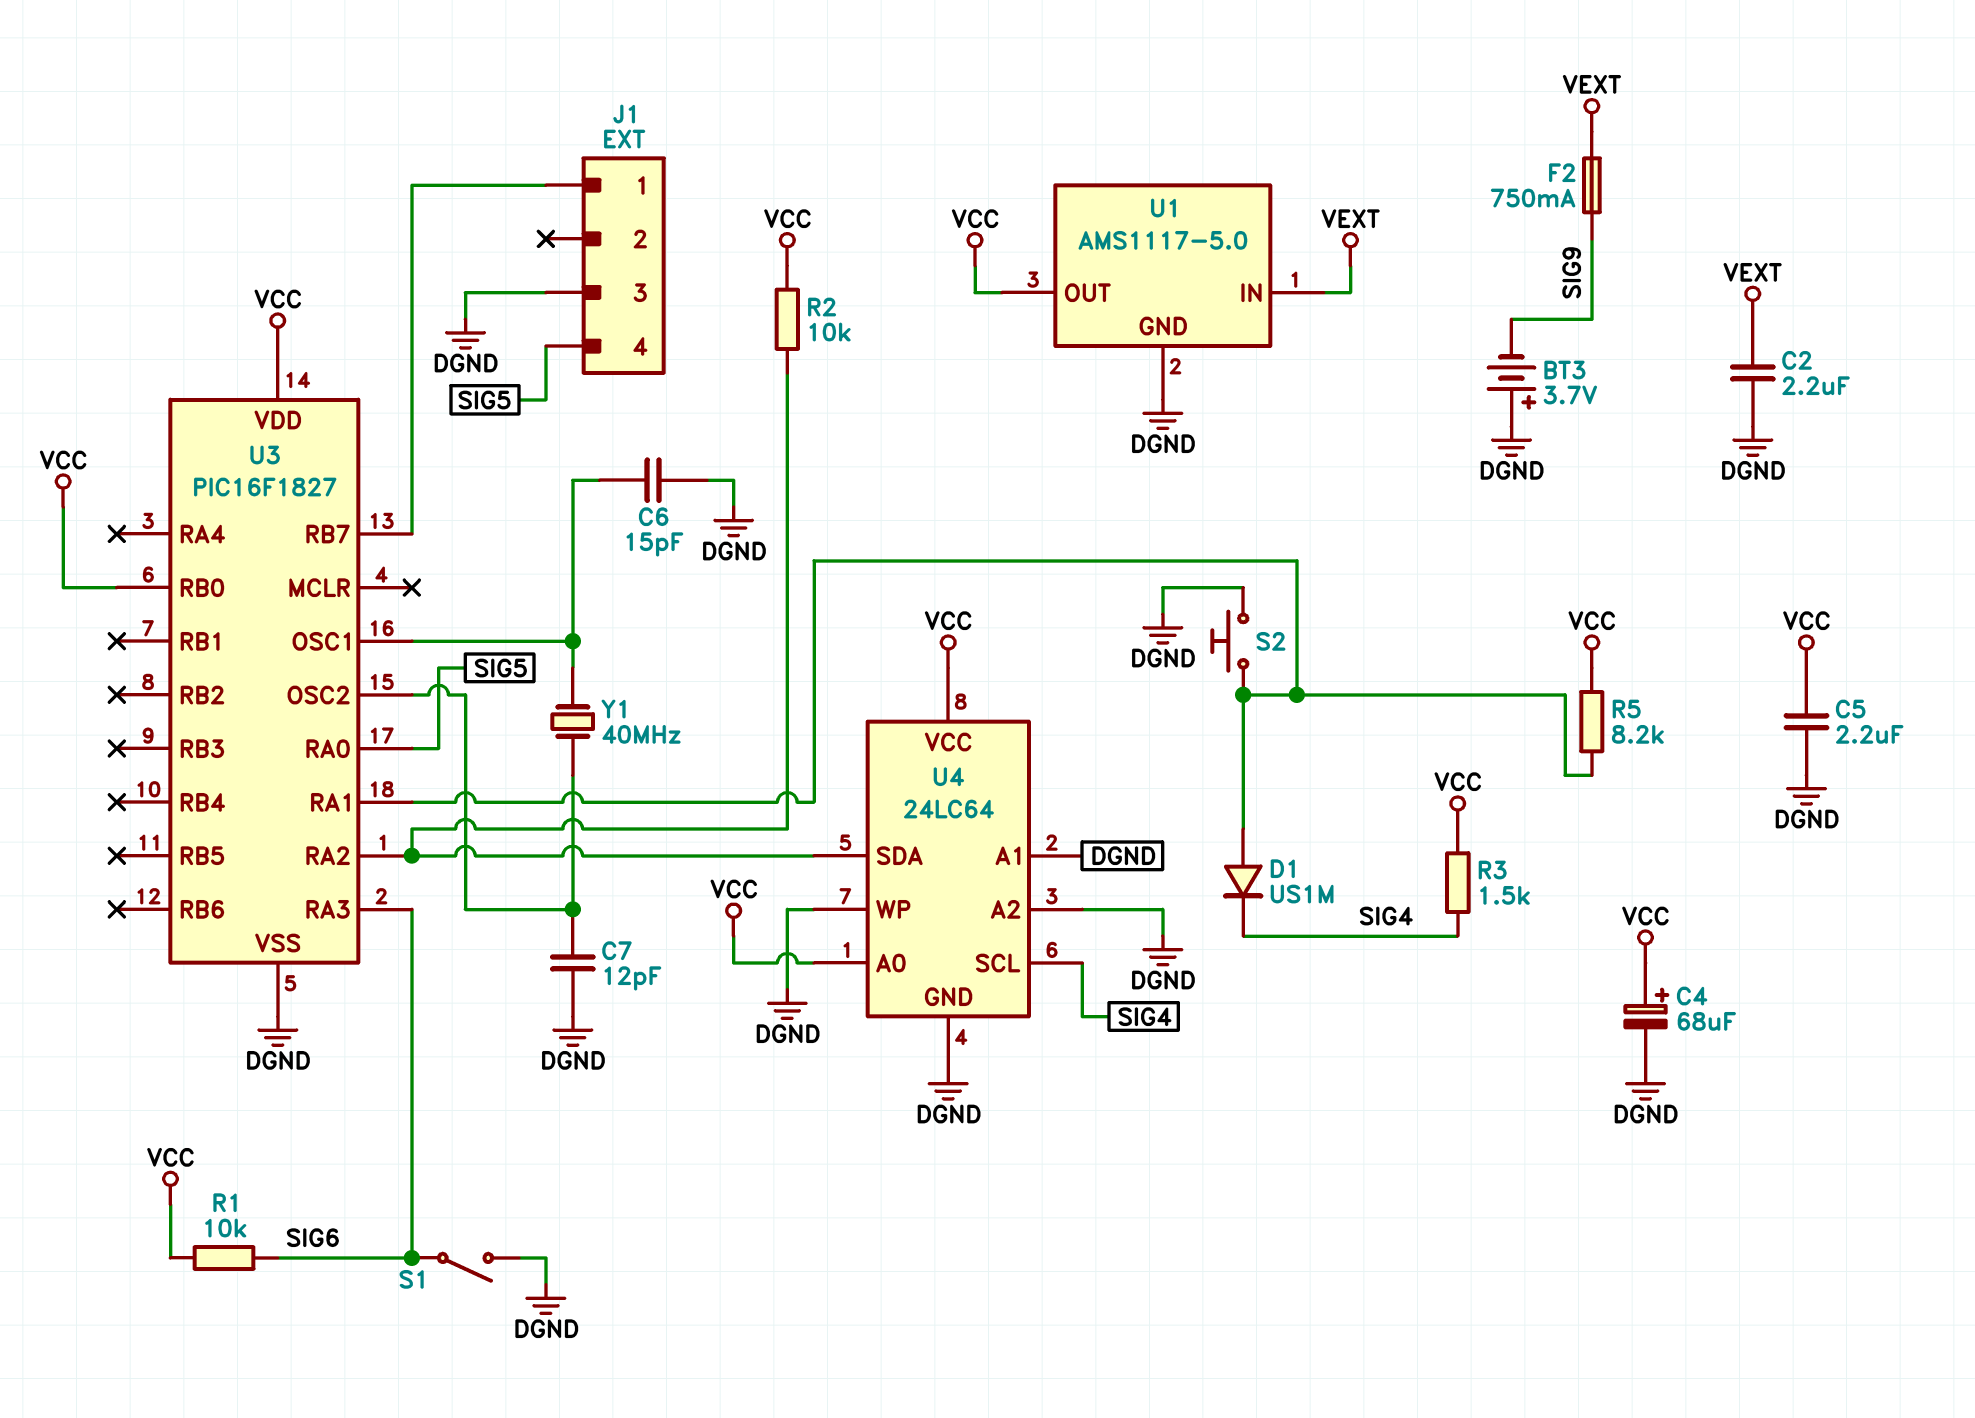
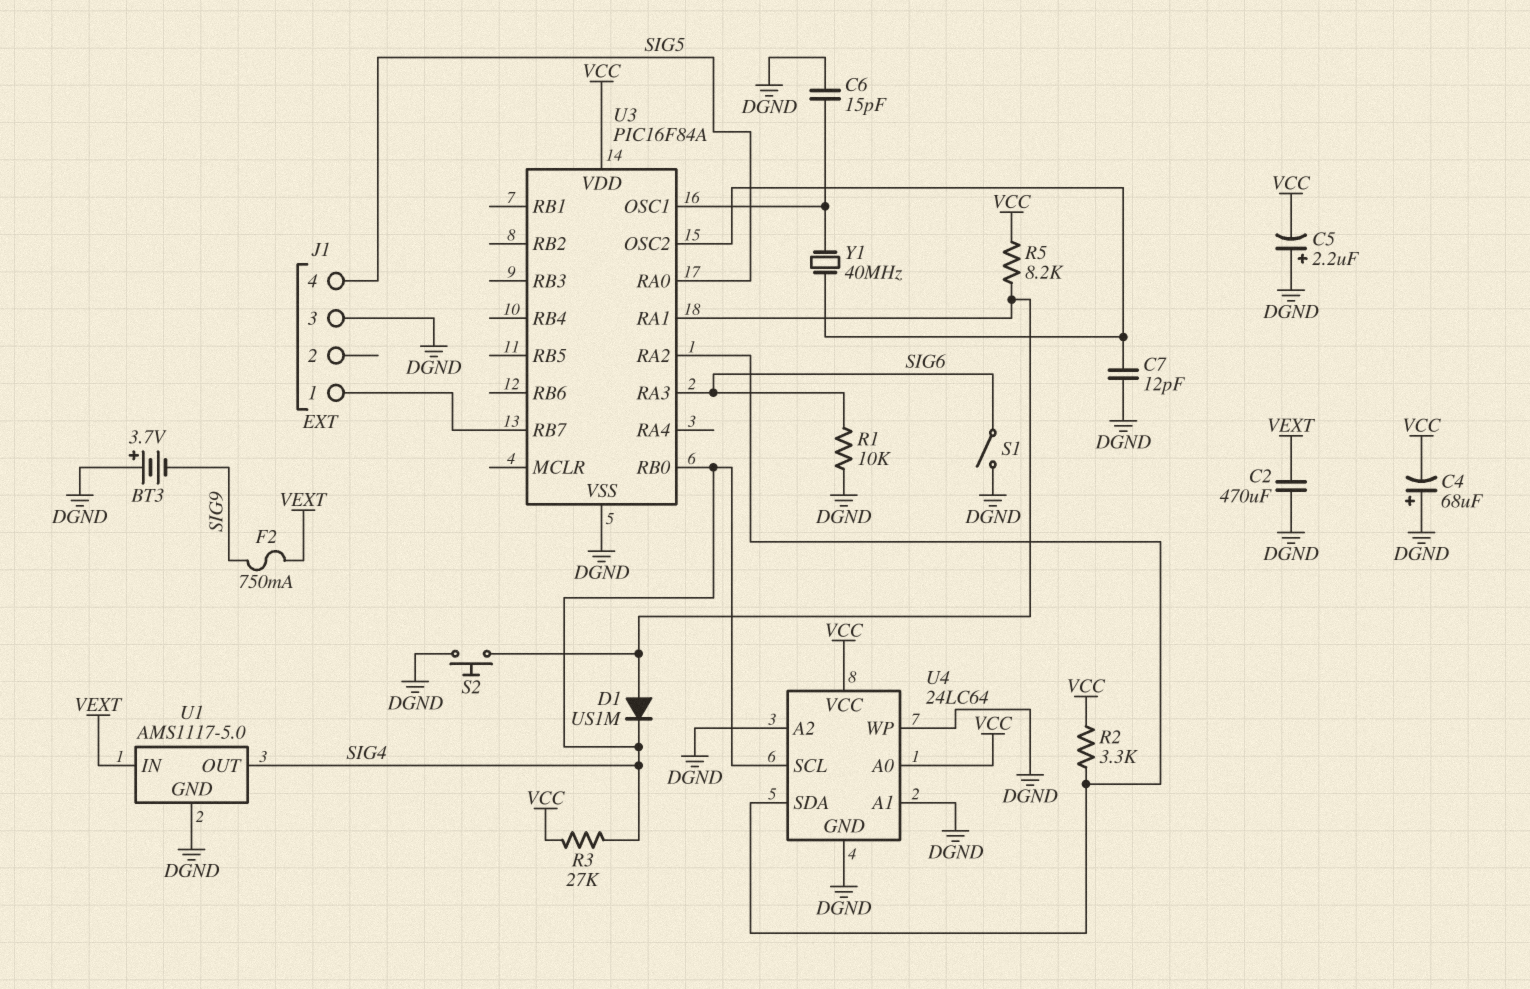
C2: 2.2uF (DGND, VEXT) -> 470uF (DGND, VEXT)
C4: 68uF (plus VCC, minus DGND) -> 68uF (plus DGND, minus VCC)
C5: 2.2uF (DGND, VCC) -> 2.2uF (plus DGND, minus VCC)
R1: 10k (SIG6, VCC) -> 10k (DGND, SIG6)
R2: 10k (U3/RA2, VCC) -> 3.3k (U3/RA2, VCC)
R3: 1.5k (SIG4, VCC) -> 27k (SIG4, VCC)
U1 pin OUT: VCC -> SIG4
U3: PIC16F1827 -> PIC16F84A
U3 pin RB0: VCC -> SIG4

